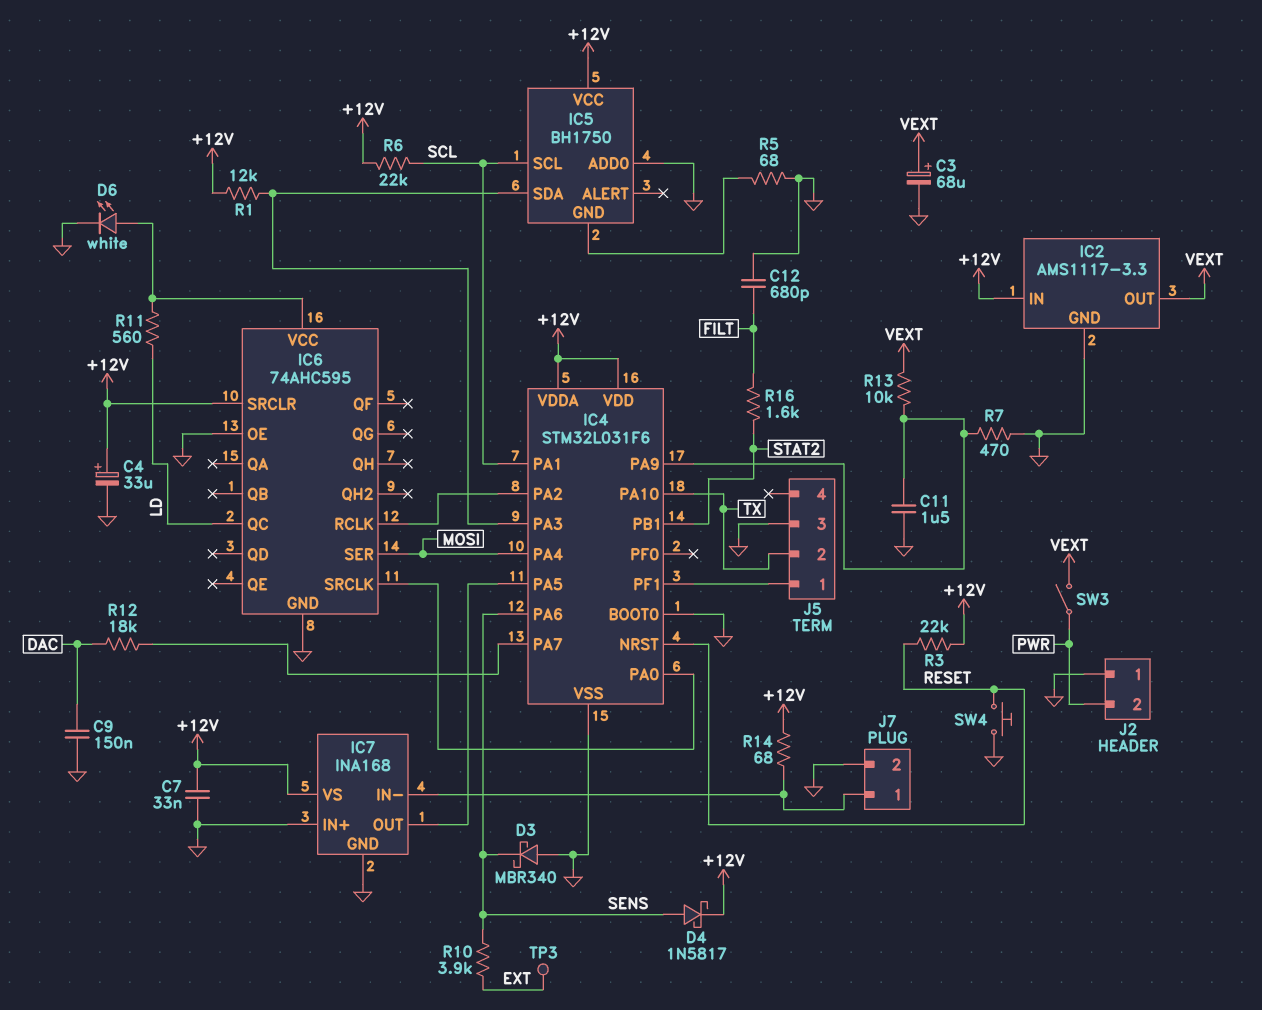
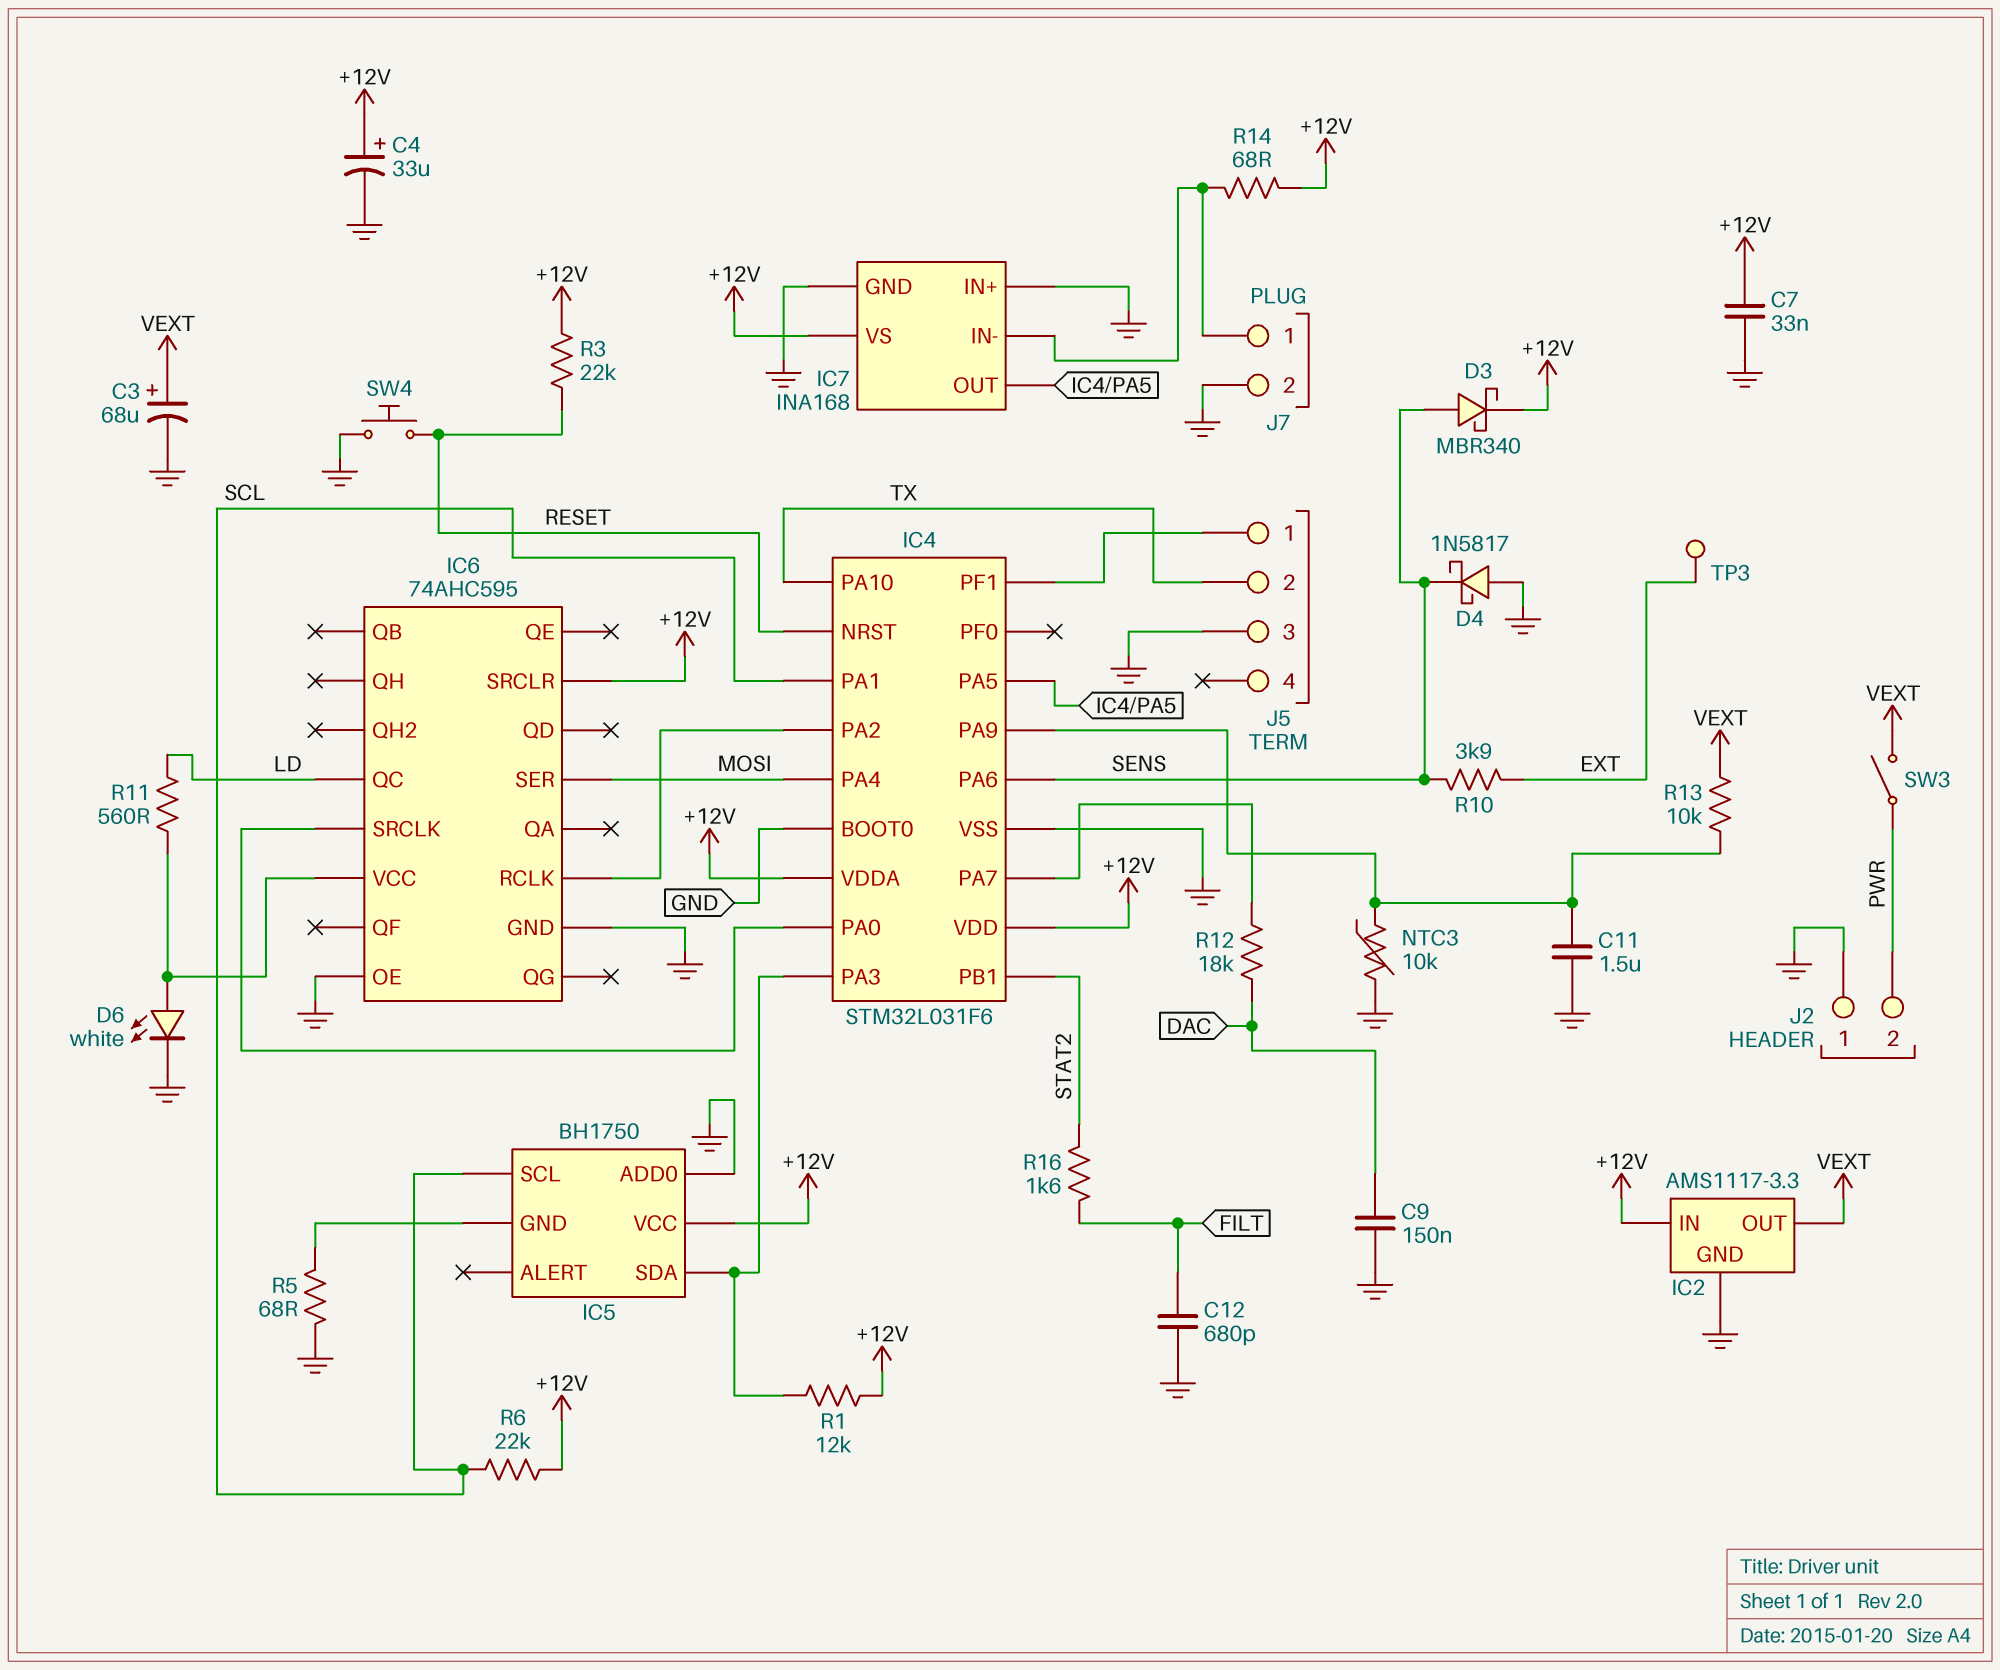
D3: schottky MBR340 (A GND, K SENS) -> schottky MBR340 (A SENS, K +12V)
D4: schottky 1N5817 (A SENS, K +12V) -> schottky 1N5817 (A GND, K SENS)
NTC3: none -> 10k (GND, IC4/PA9)
R7: 470 (GND, IC4/PA9) -> none

